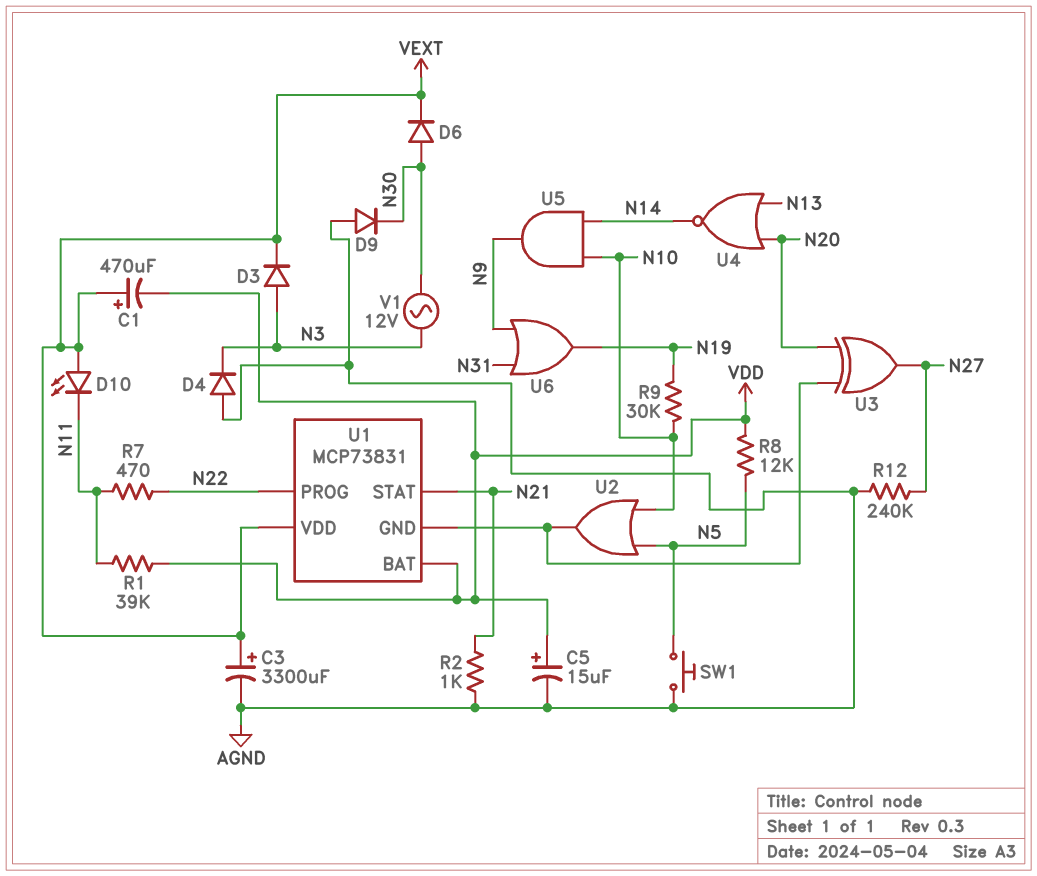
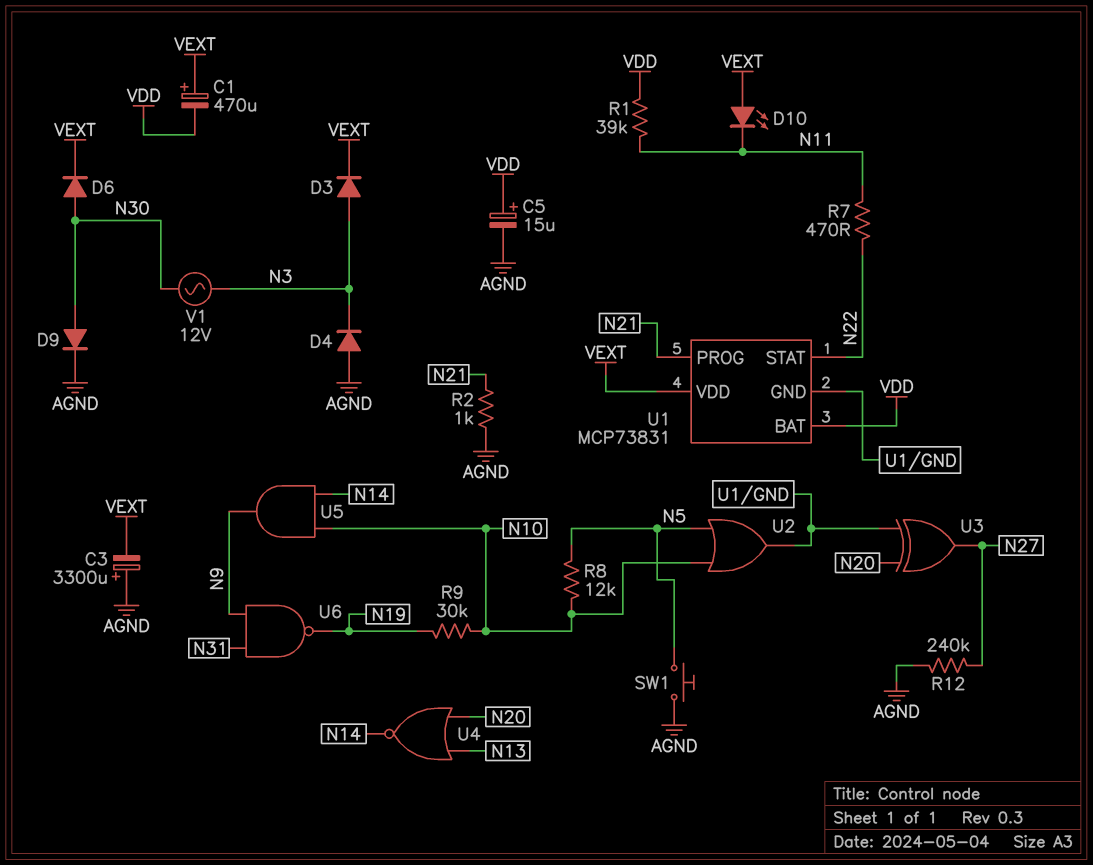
C3: 3300uF (plus VEXT, minus AGND) -> 3300uF (plus AGND, minus VEXT)
D9: diode (A AGND, K N30) -> diode (A N30, K AGND)
R8: 12k (N5, VDD) -> 12k (N5, N10)
U1 pin PROG: N22 -> N21
U1 pin STAT: N21 -> N22
U6: OR (in N9, in N31, out N19) -> NAND (in N9, in N31, out N19)

